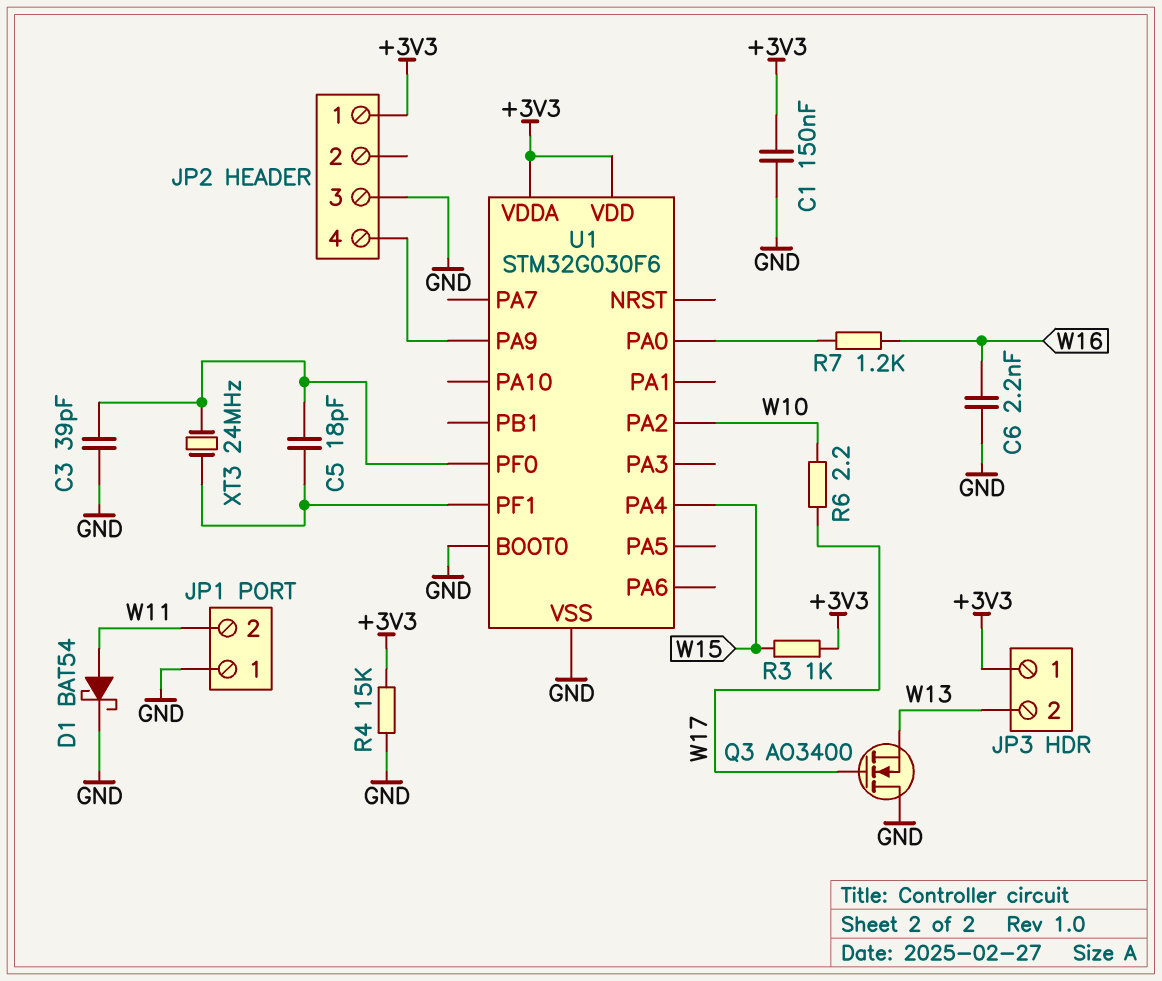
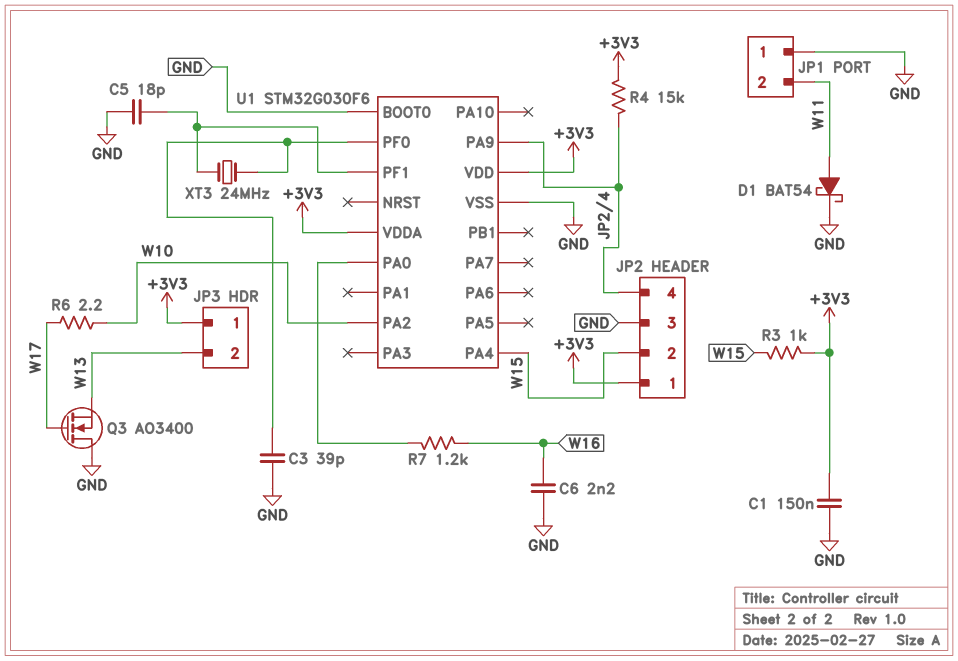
C5: 18pF (U1/PF0, U1/PF1) -> 18pF (GND, U1/PF1)
JP2 pin 2: none -> W15
R4: 15k (+3V3, GND) -> 15k (+3V3, JP2/4)

